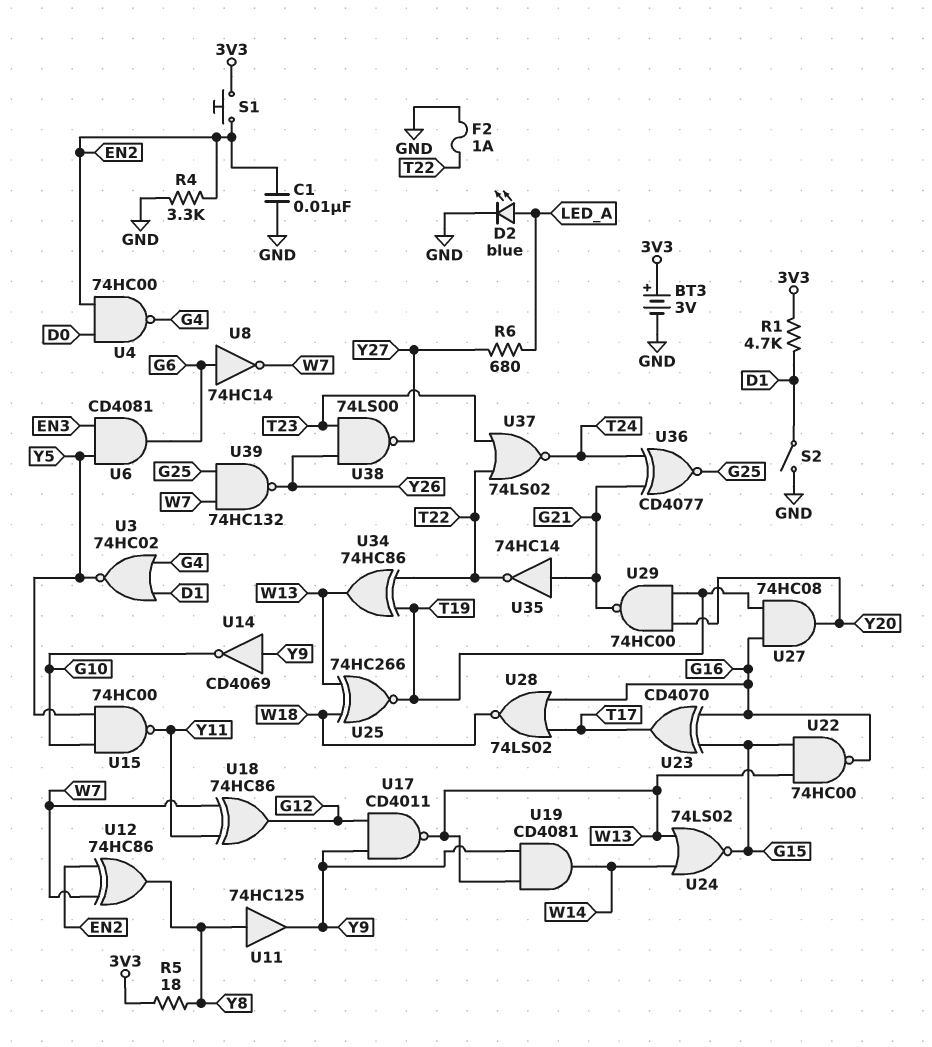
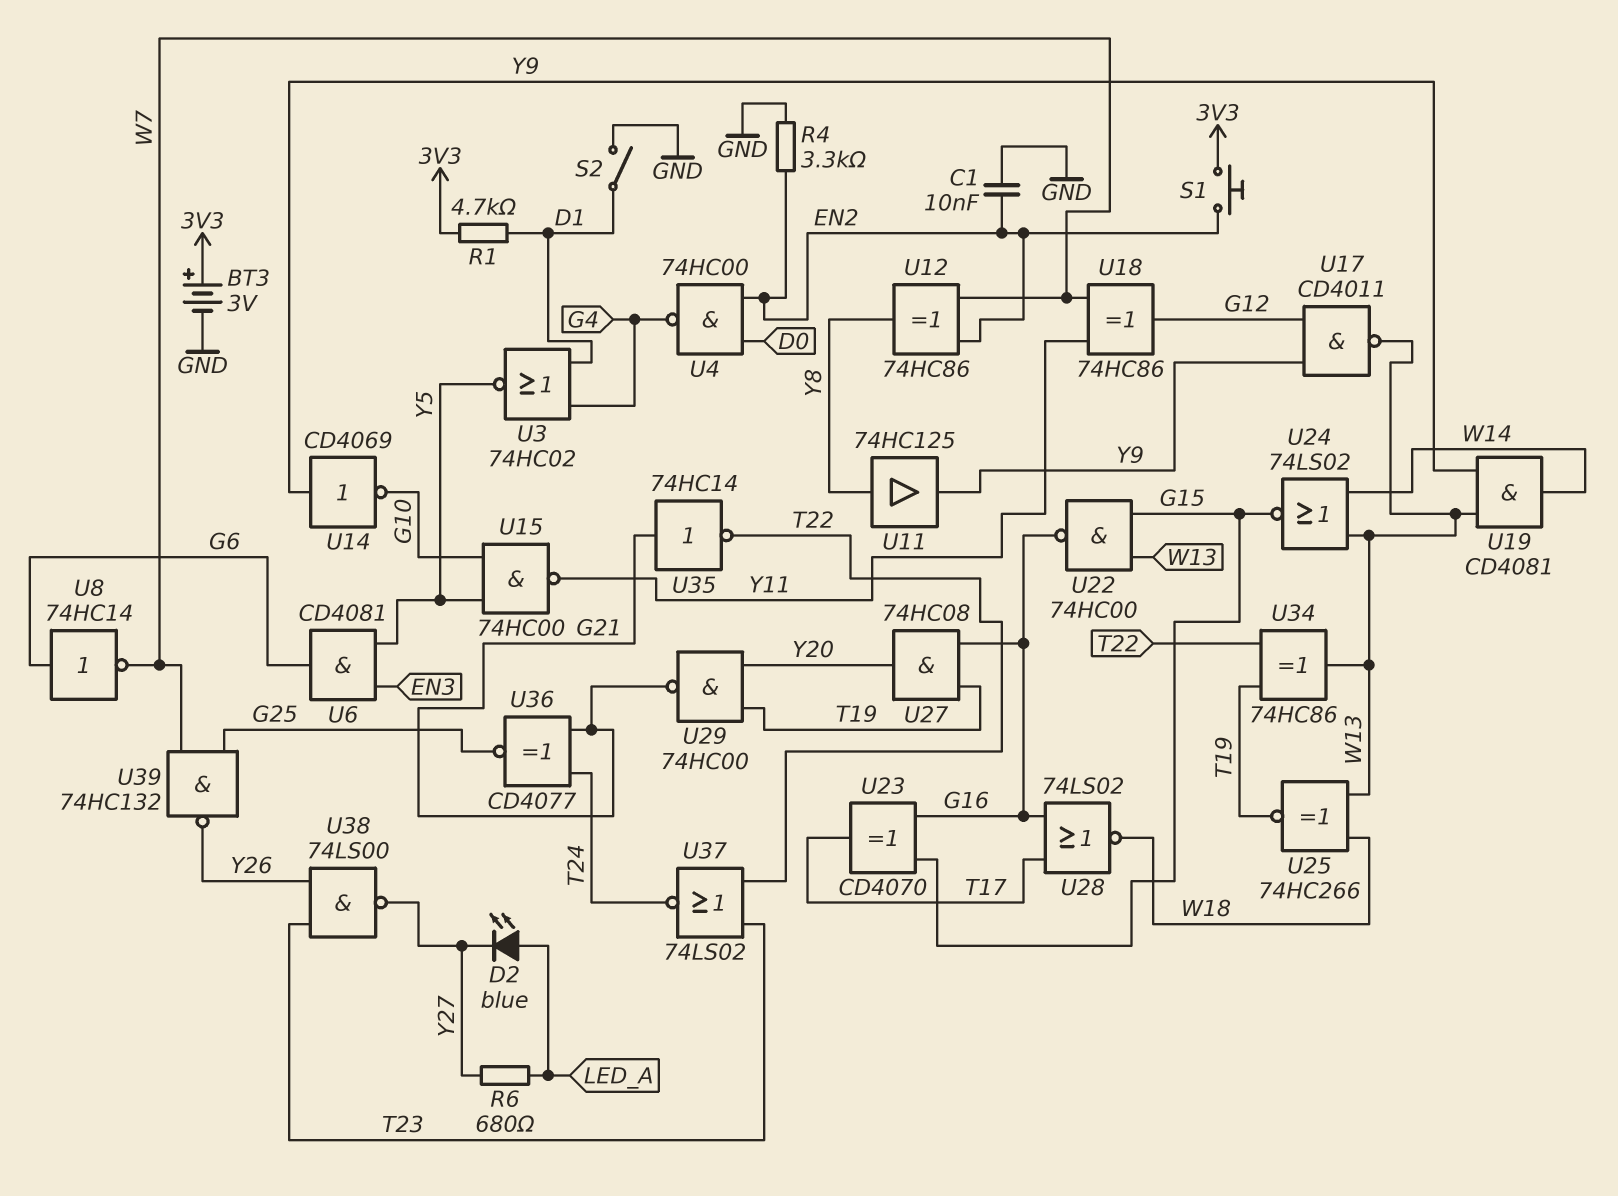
D2: LED blue (A LED_A, K GND) -> LED blue (A LED_A, K Y27)
F2: 1A (GND, T22) -> none
R5: 18 (3V3, Y8) -> none

